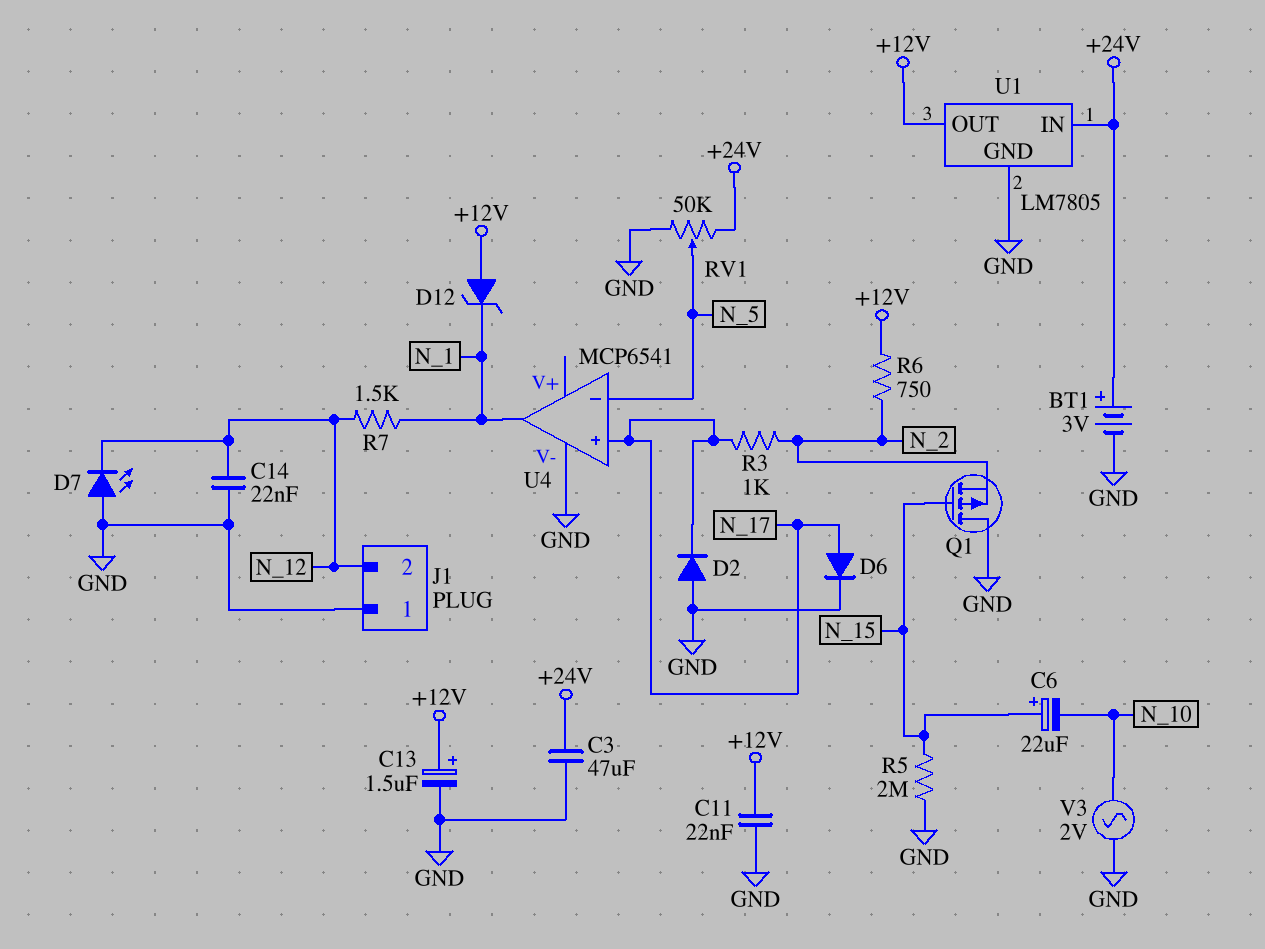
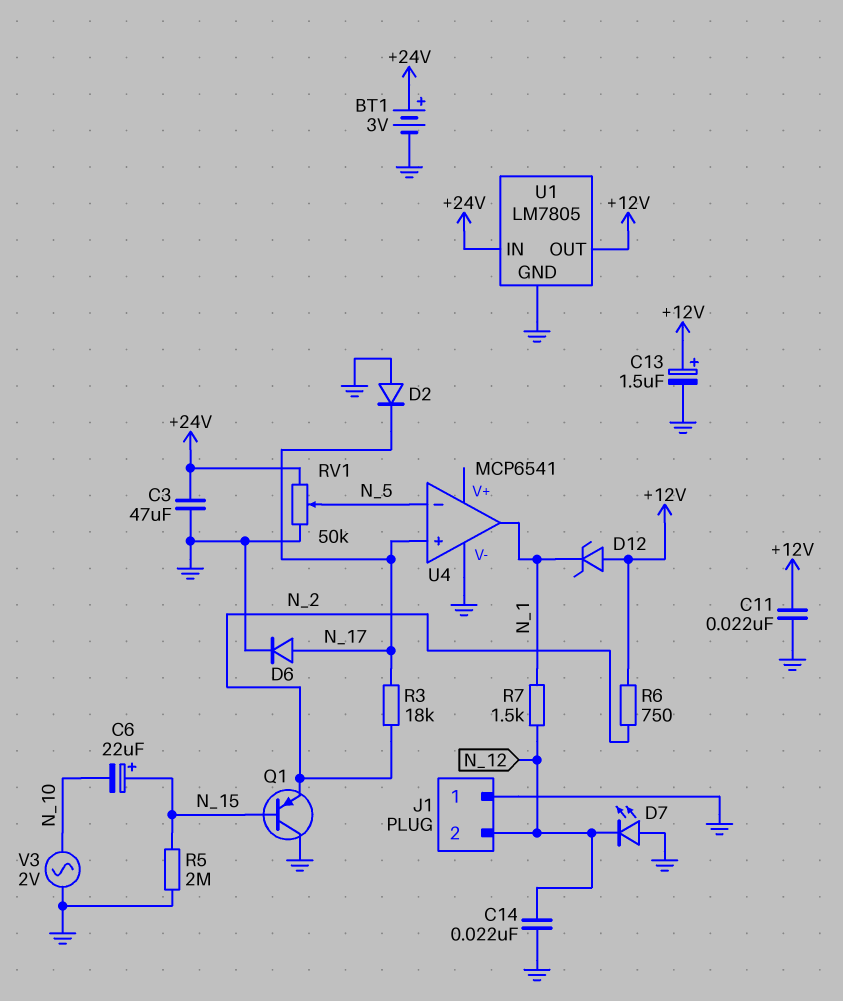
Q1: PMOS (G N_15, D GND, S N_2) -> PNP (B N_15, C GND, E N_2)
R3: 1k (N_2, N_17) -> 18k (N_2, N_17)

